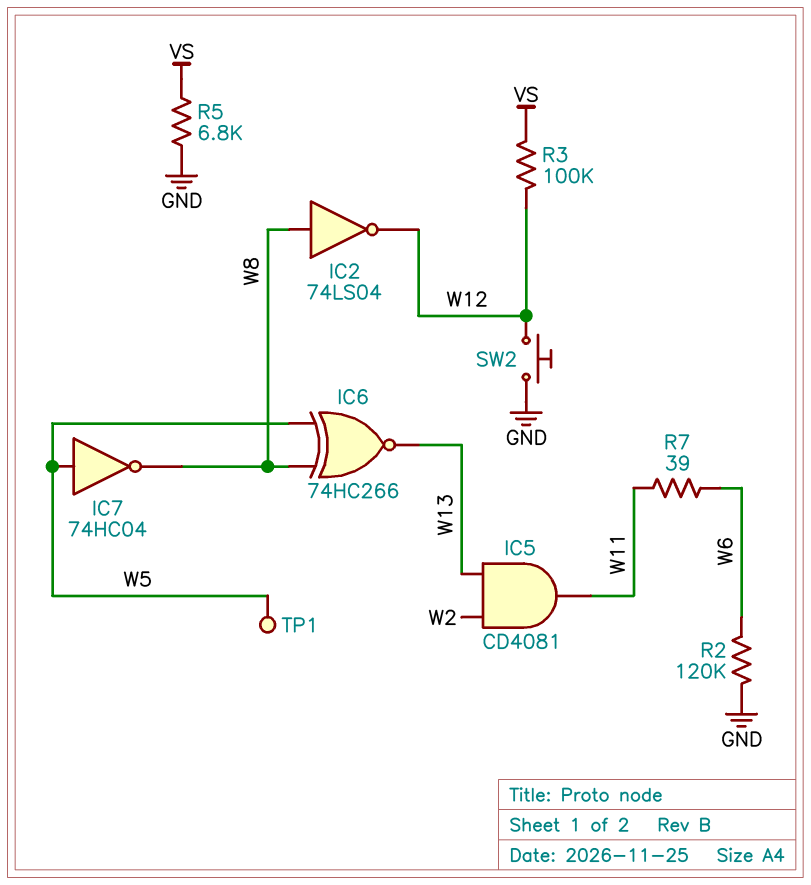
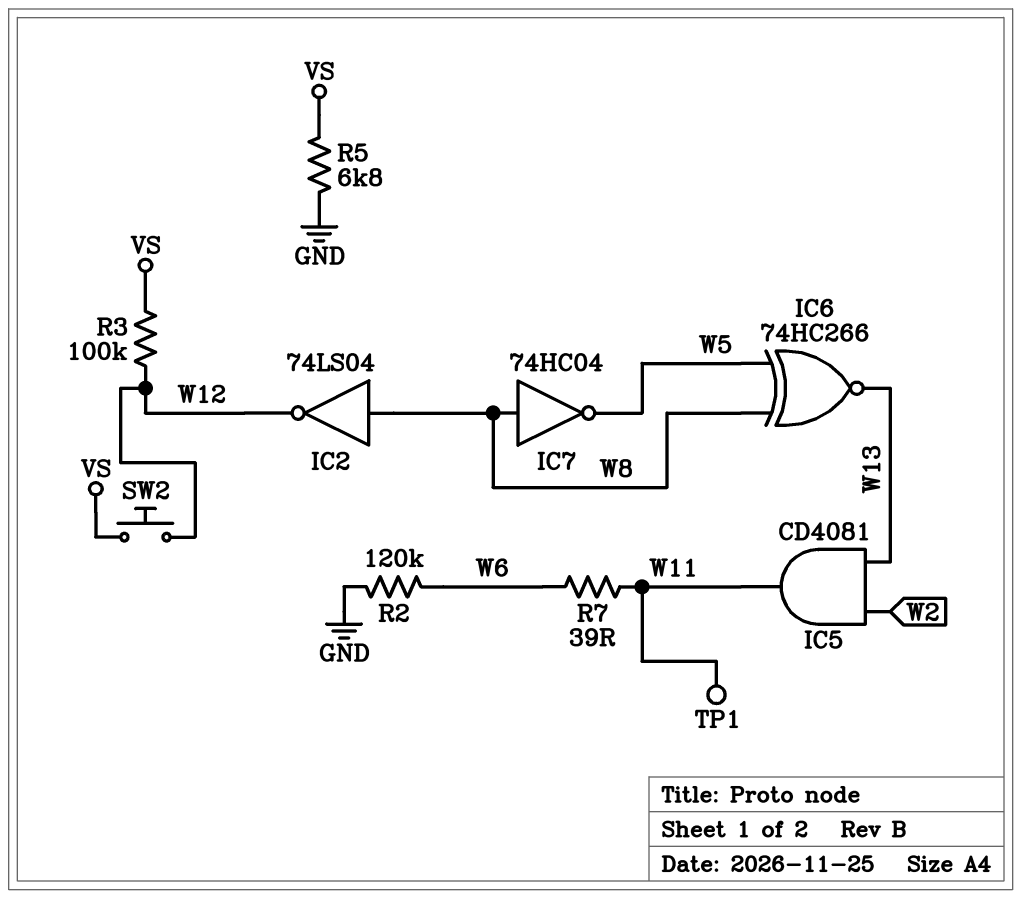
IC7: NOT 74HC04 (in W5, out W8) -> NOT 74HC04 (in W8, out W5)
SW2: button (GND, W12) -> button (VS, W12)
TP1: test point (W5) -> test point (W11)

